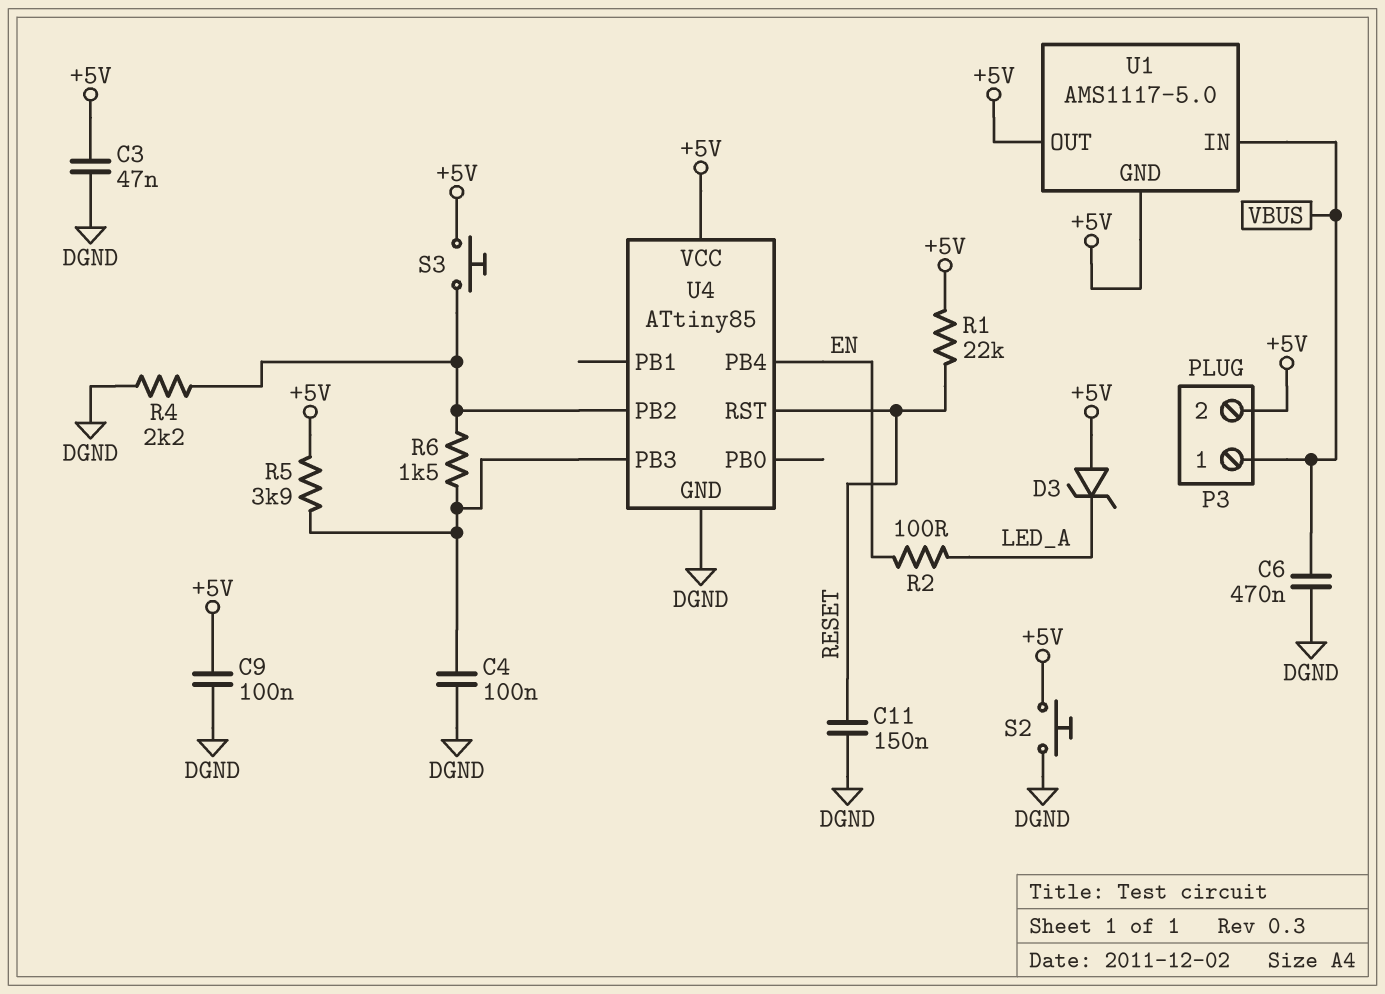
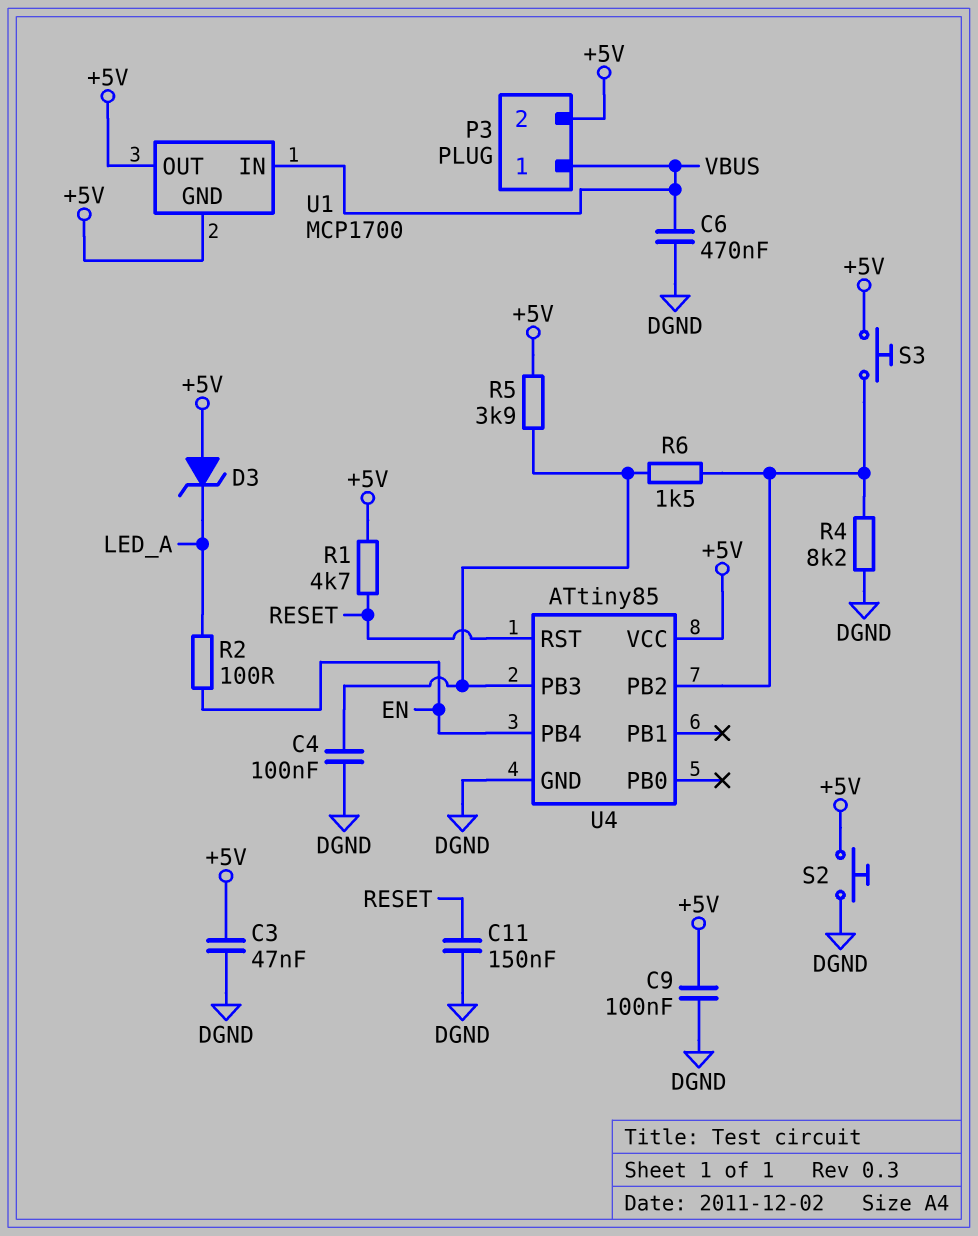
R1: 22k (+5V, RESET) -> 4.7k (+5V, RESET)
R4: 2.2k (DGND, U4/PB2) -> 8.2k (DGND, U4/PB2)
U1: AMS1117-5.0 -> MCP1700

